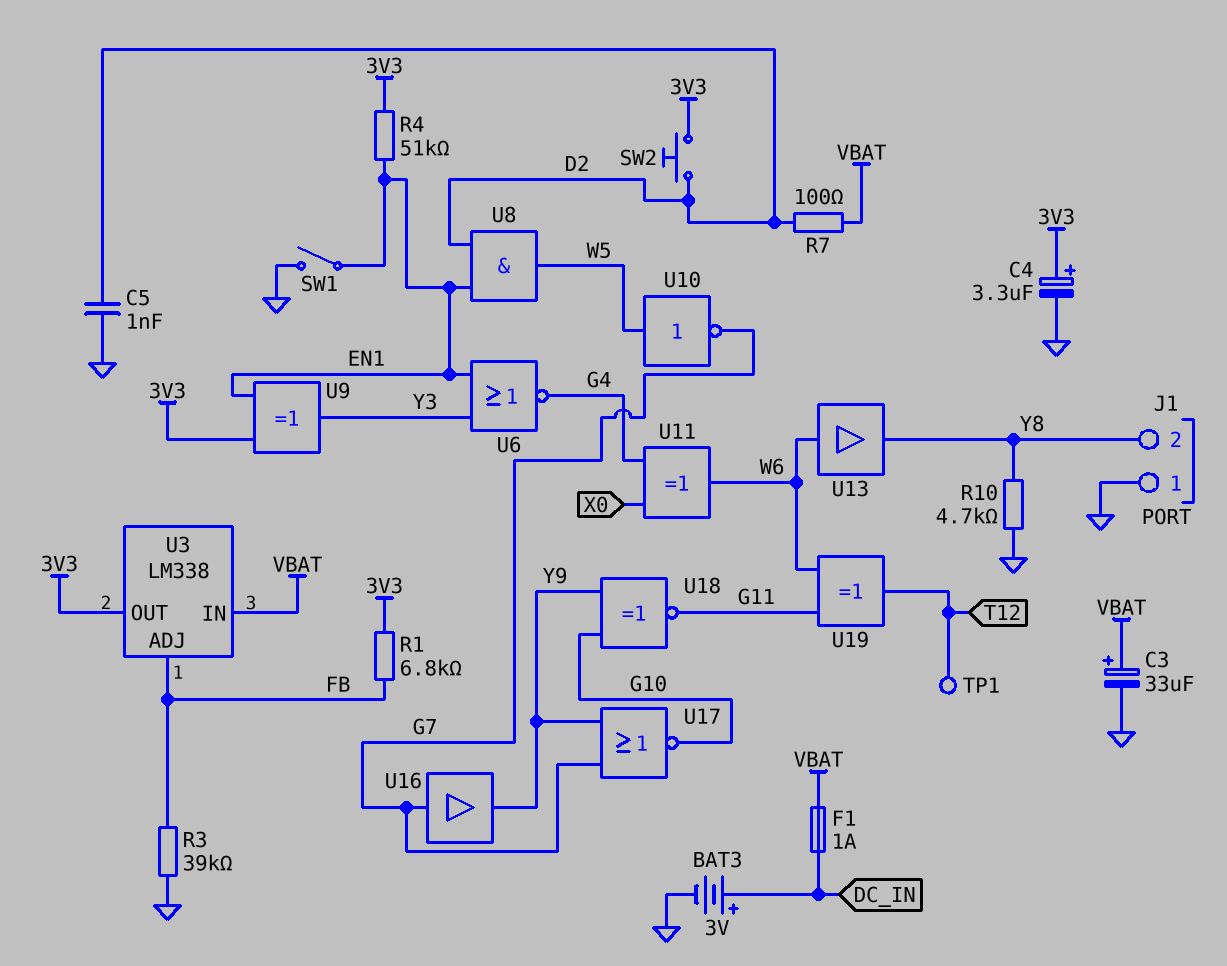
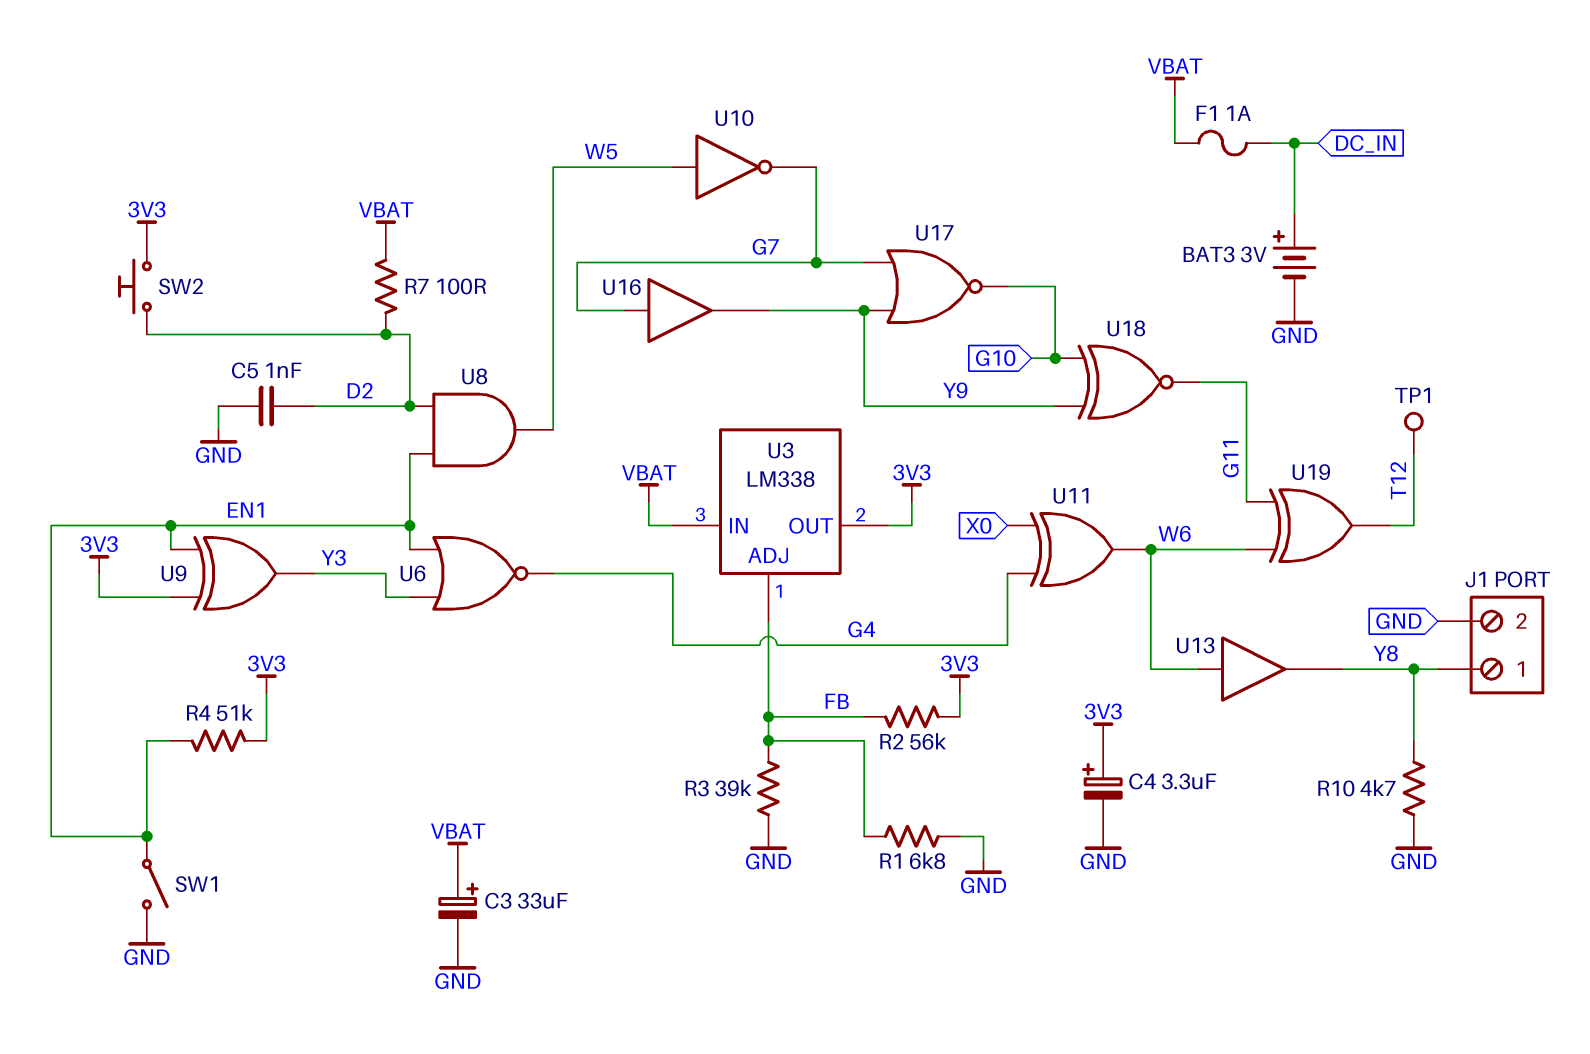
J1 pin 1: GND -> Y8
J1 pin 2: Y8 -> GND
R1: 6.8k (3V3, FB) -> 6.8k (FB, GND)
R2: none -> 56k (3V3, FB)

